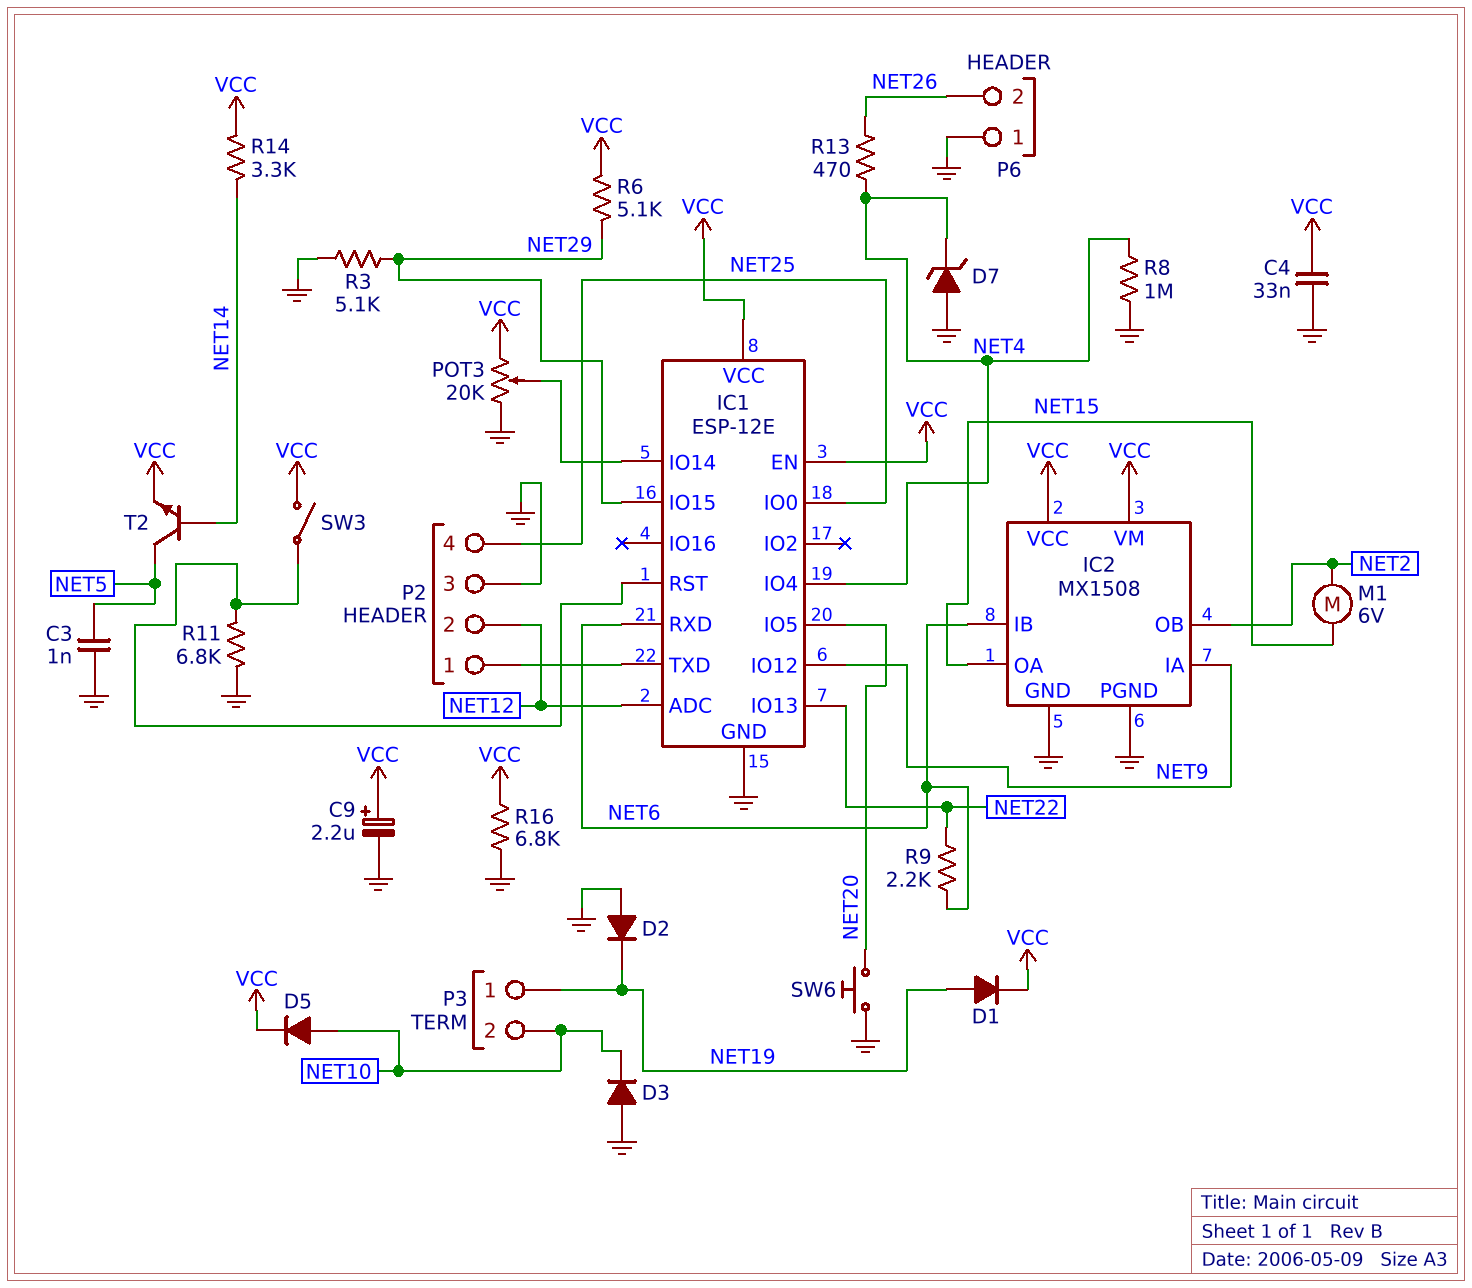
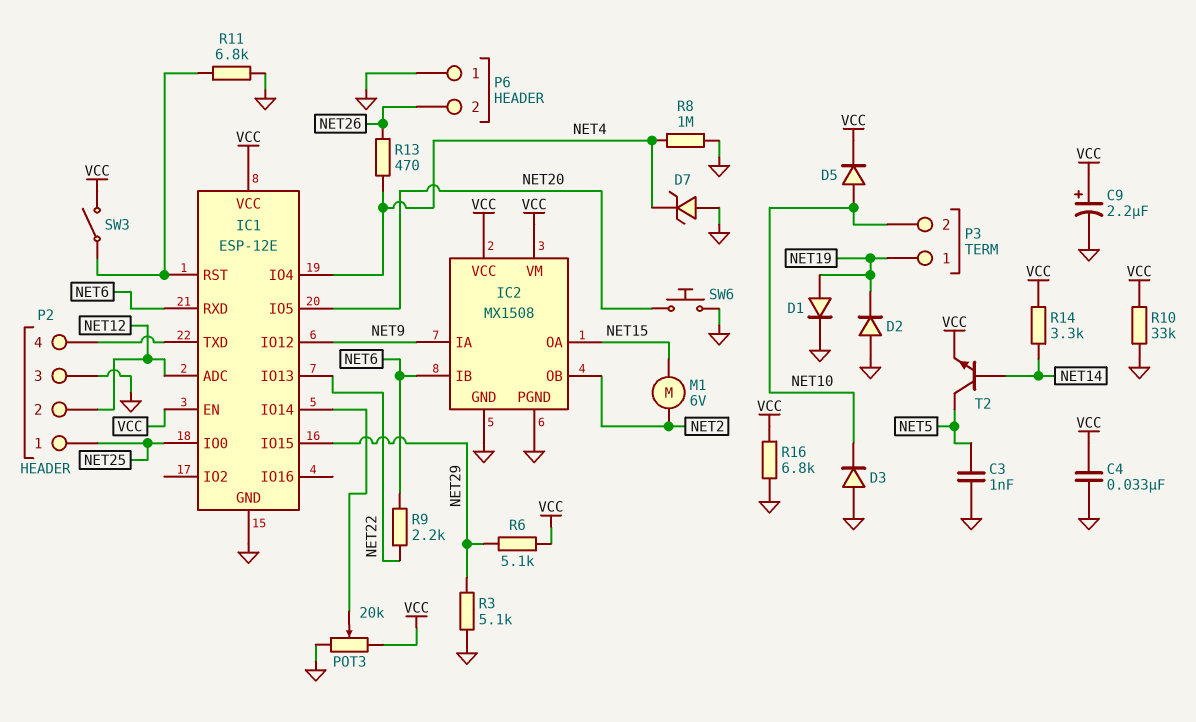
D1: diode (A NET19, K VCC) -> diode (A NET19, K GND)
P2 pin 1: IC1/TXD -> NET25
P2 pin 4: NET25 -> IC1/TXD
R10: none -> 33k (GND, VCC)

